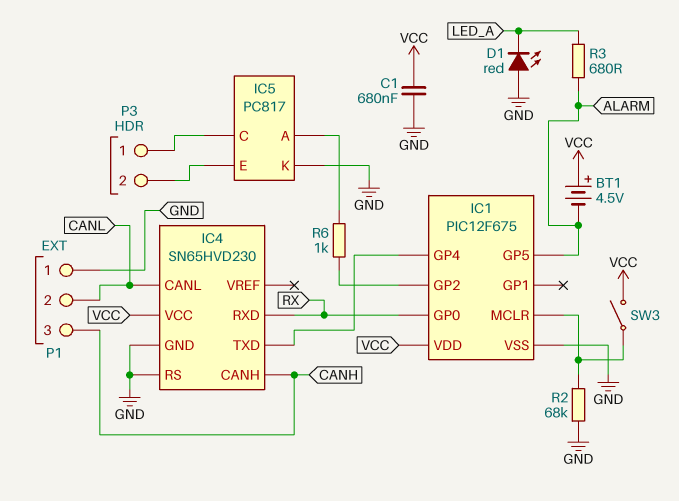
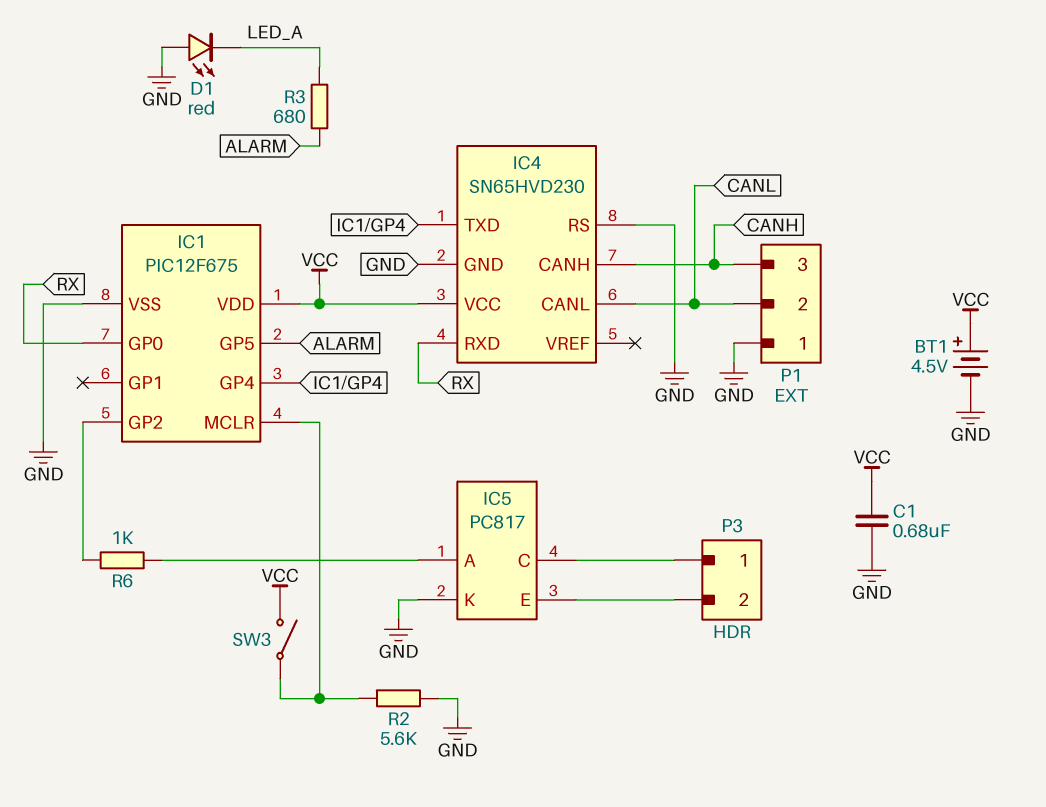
BT1: 4.5V (plus VCC, minus ALARM) -> 4.5V (plus VCC, minus GND)
R2: 68k (GND, IC1/MCLR) -> 5.6k (GND, IC1/MCLR)

